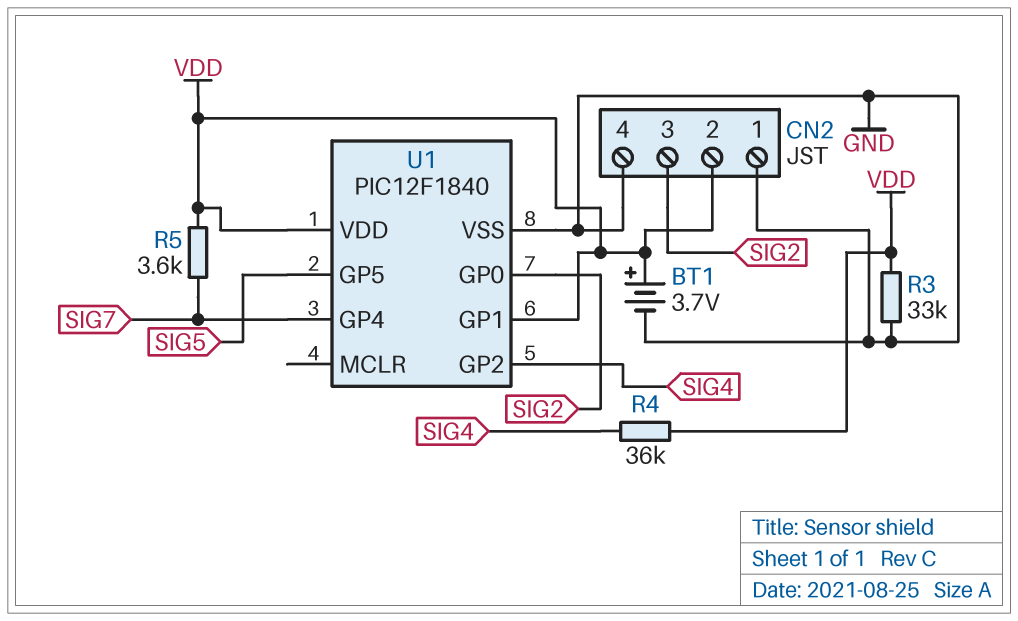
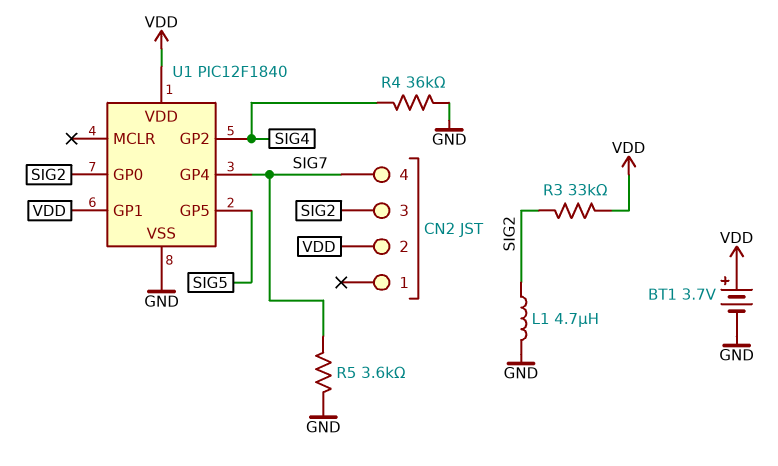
CN2 pin 1: GND -> none
CN2 pin 4: GND -> SIG7
L1: none -> 4.7uH (GND, SIG2)
R3: 33k (GND, VDD) -> 33k (SIG2, VDD)
R4: 36k (SIG4, VDD) -> 36k (GND, SIG4)
R5: 3.6k (SIG7, VDD) -> 3.6k (GND, SIG7)

